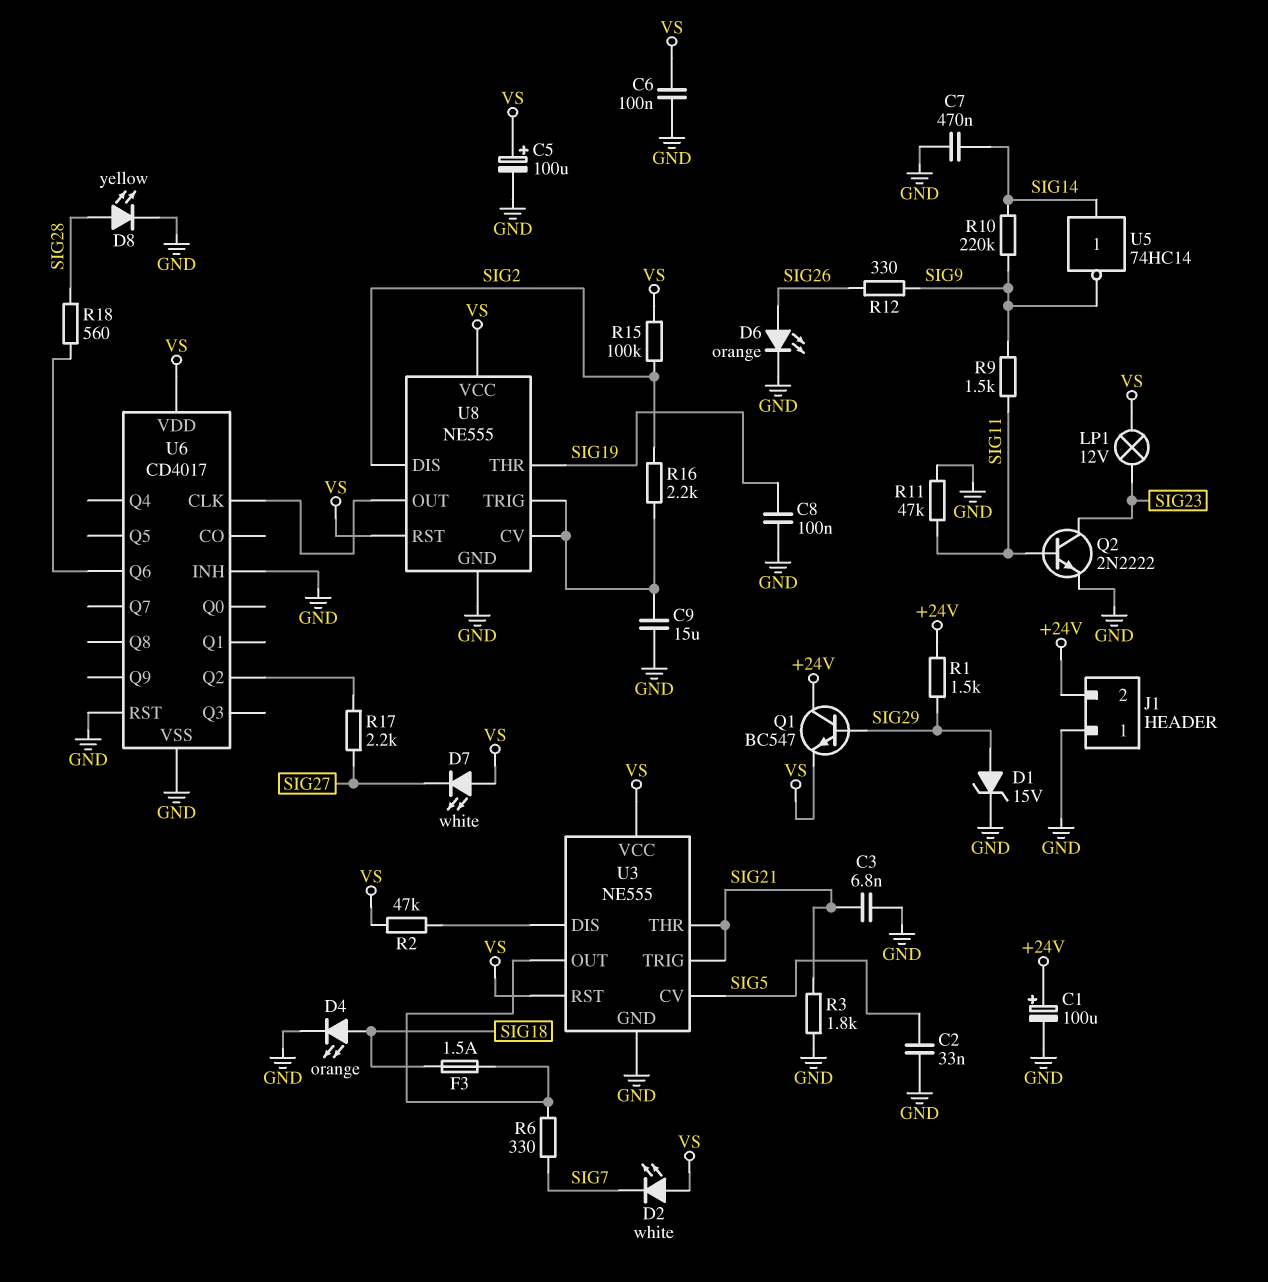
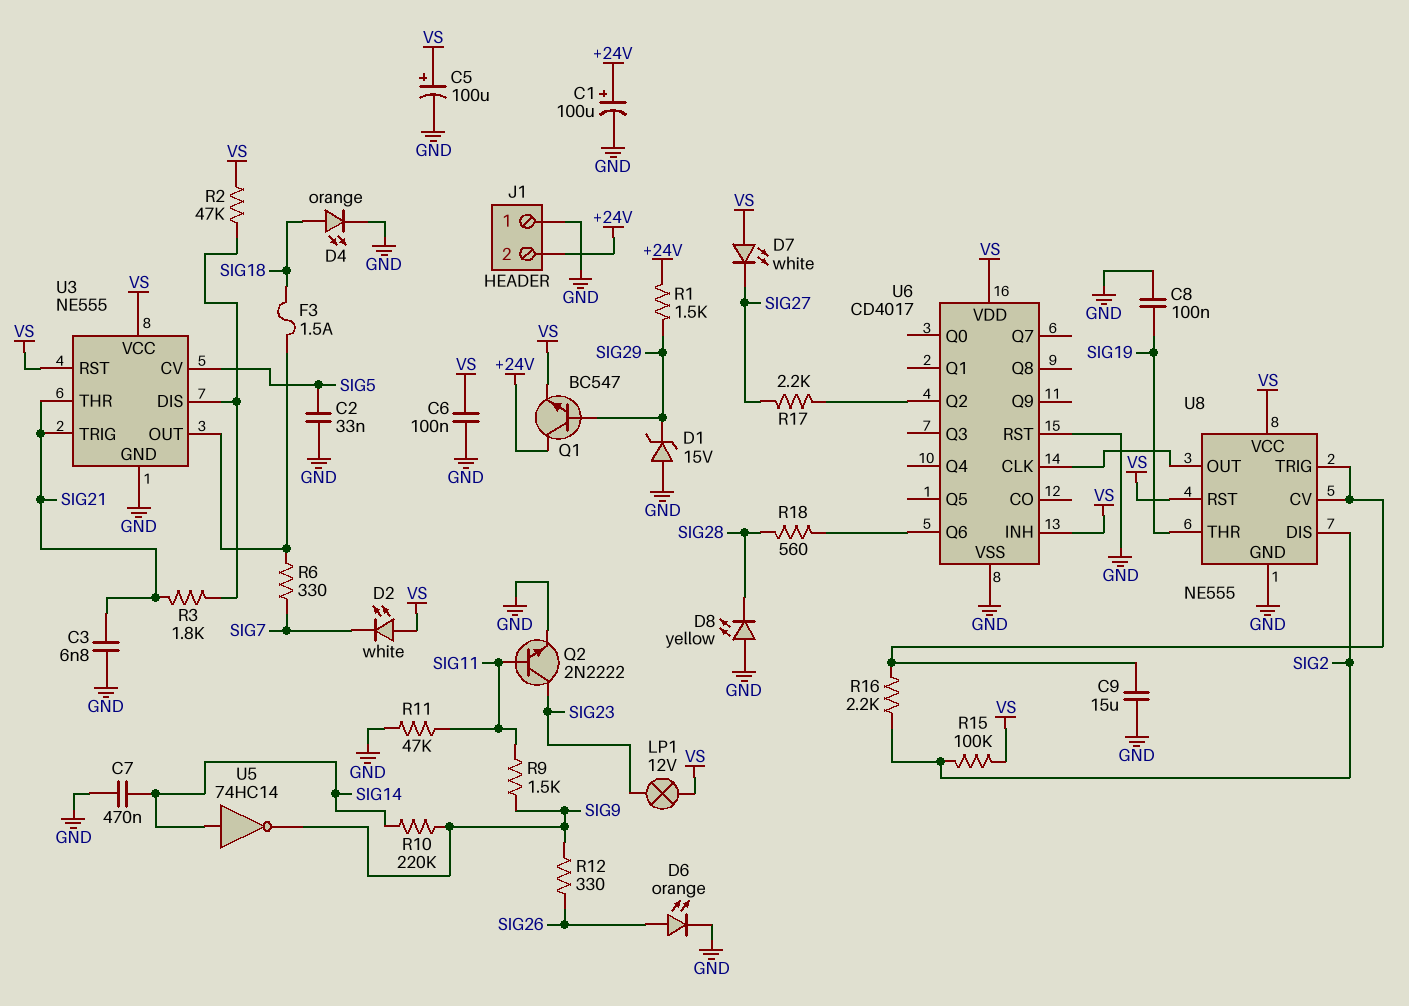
D1: zener 15V (A SIG29, K GND) -> zener 15V (A GND, K SIG29)
D8: LED yellow (A SIG28, K GND) -> LED yellow (A GND, K SIG28)
R3: 1.8k (GND, SIG21) -> 1.8k (SIG21, U3/DIS)
U6 pin INH: GND -> VS

